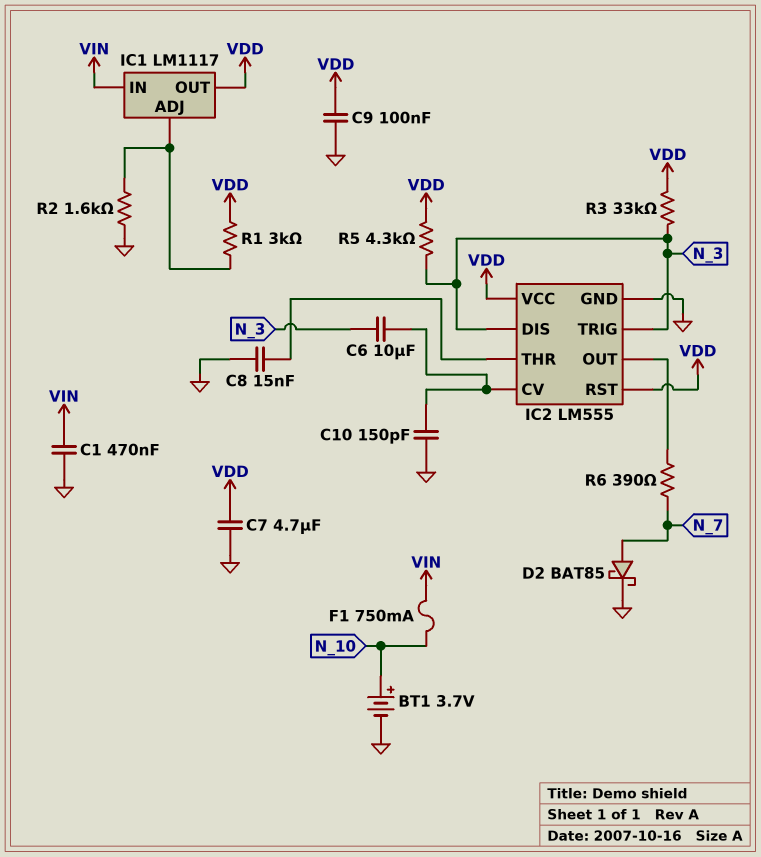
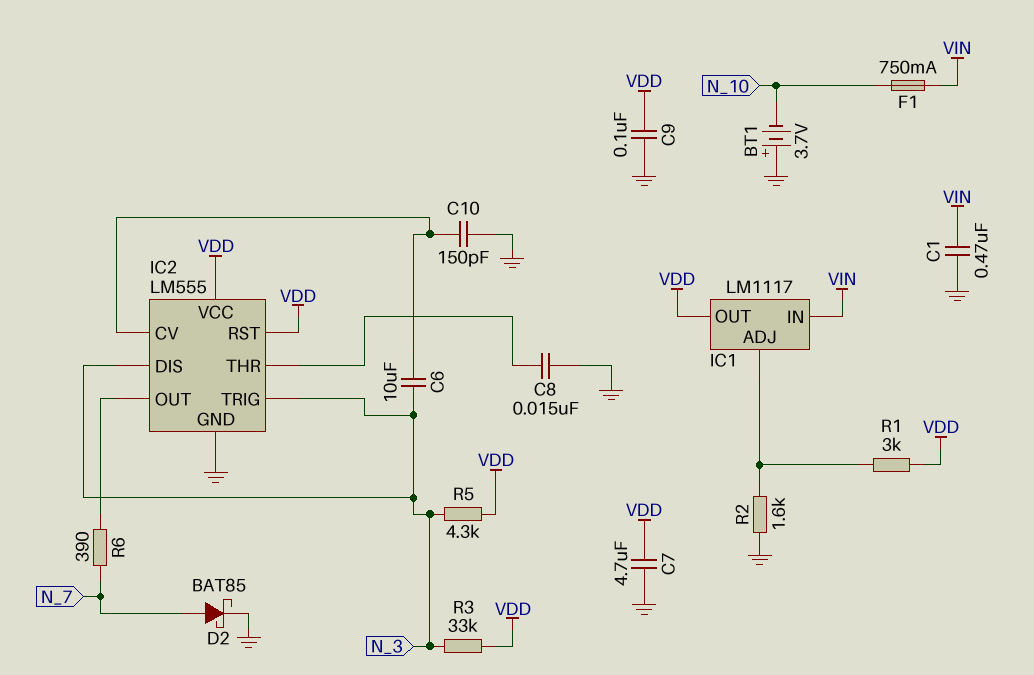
BT1: 3.7V (plus N_10, minus GND) -> 3.7V (plus GND, minus N_10)

